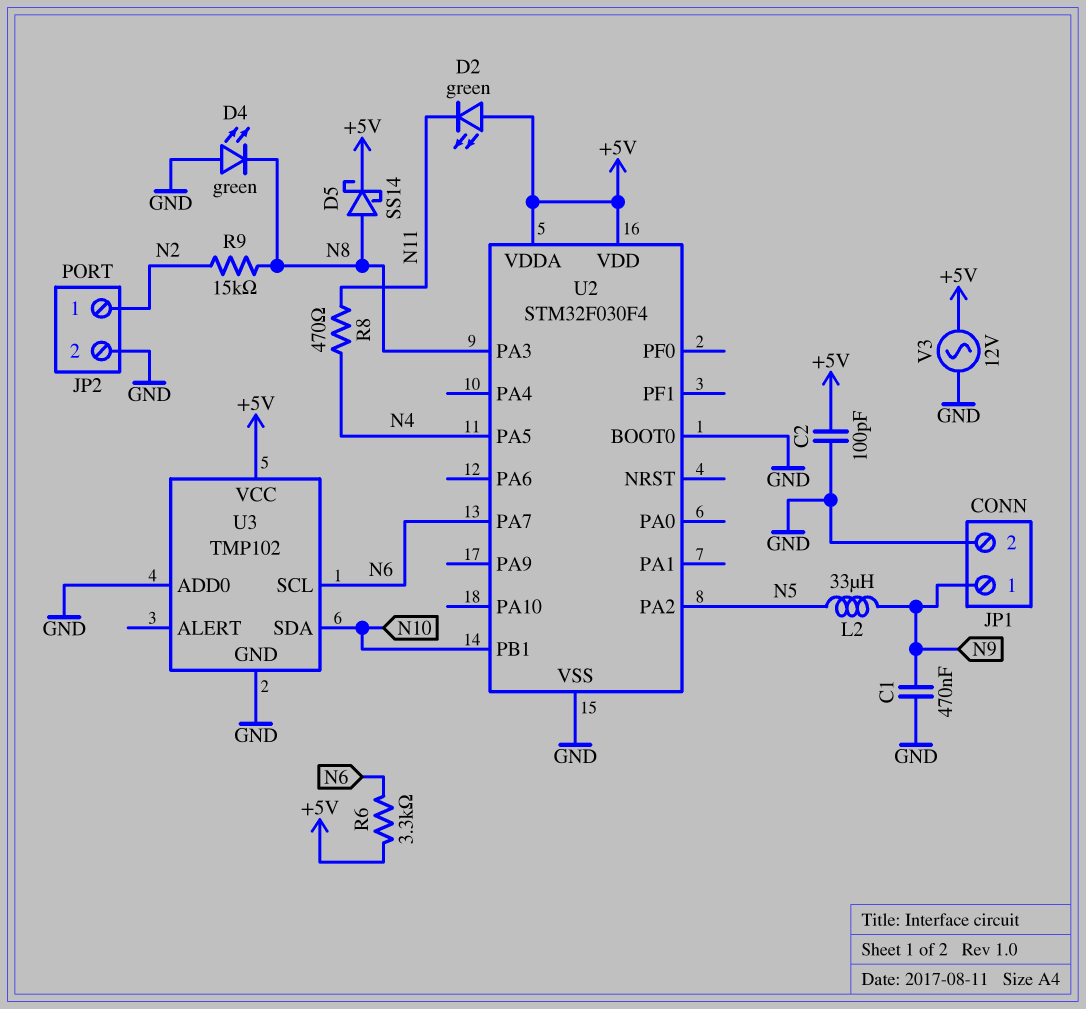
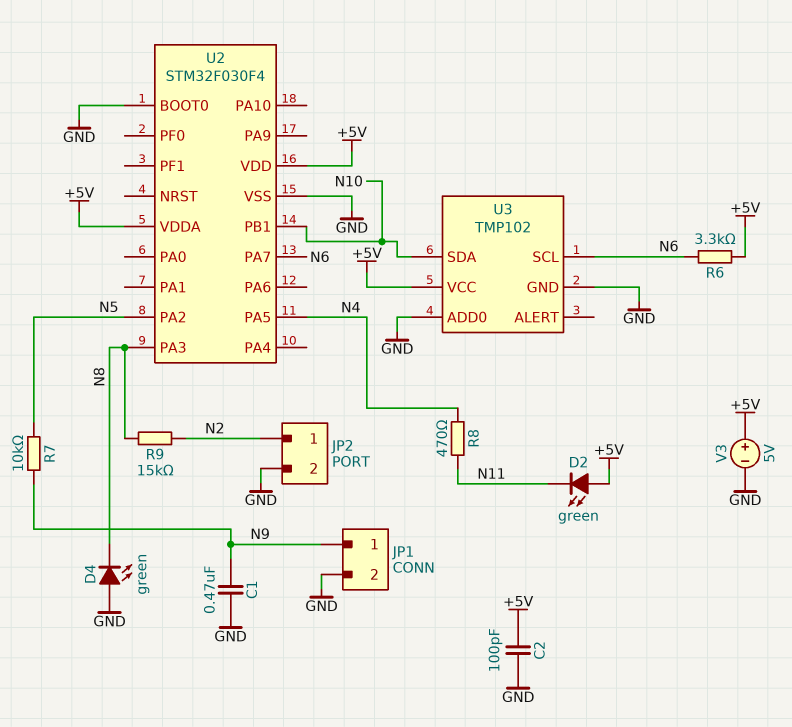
D5: schottky SS14 (A N8, K +5V) -> none
L2: 33uH (N5, N9) -> none
R7: none -> 10k (N5, N9)
V3: AC 12V (+5V, GND) -> 5V (plus +5V, minus GND)

